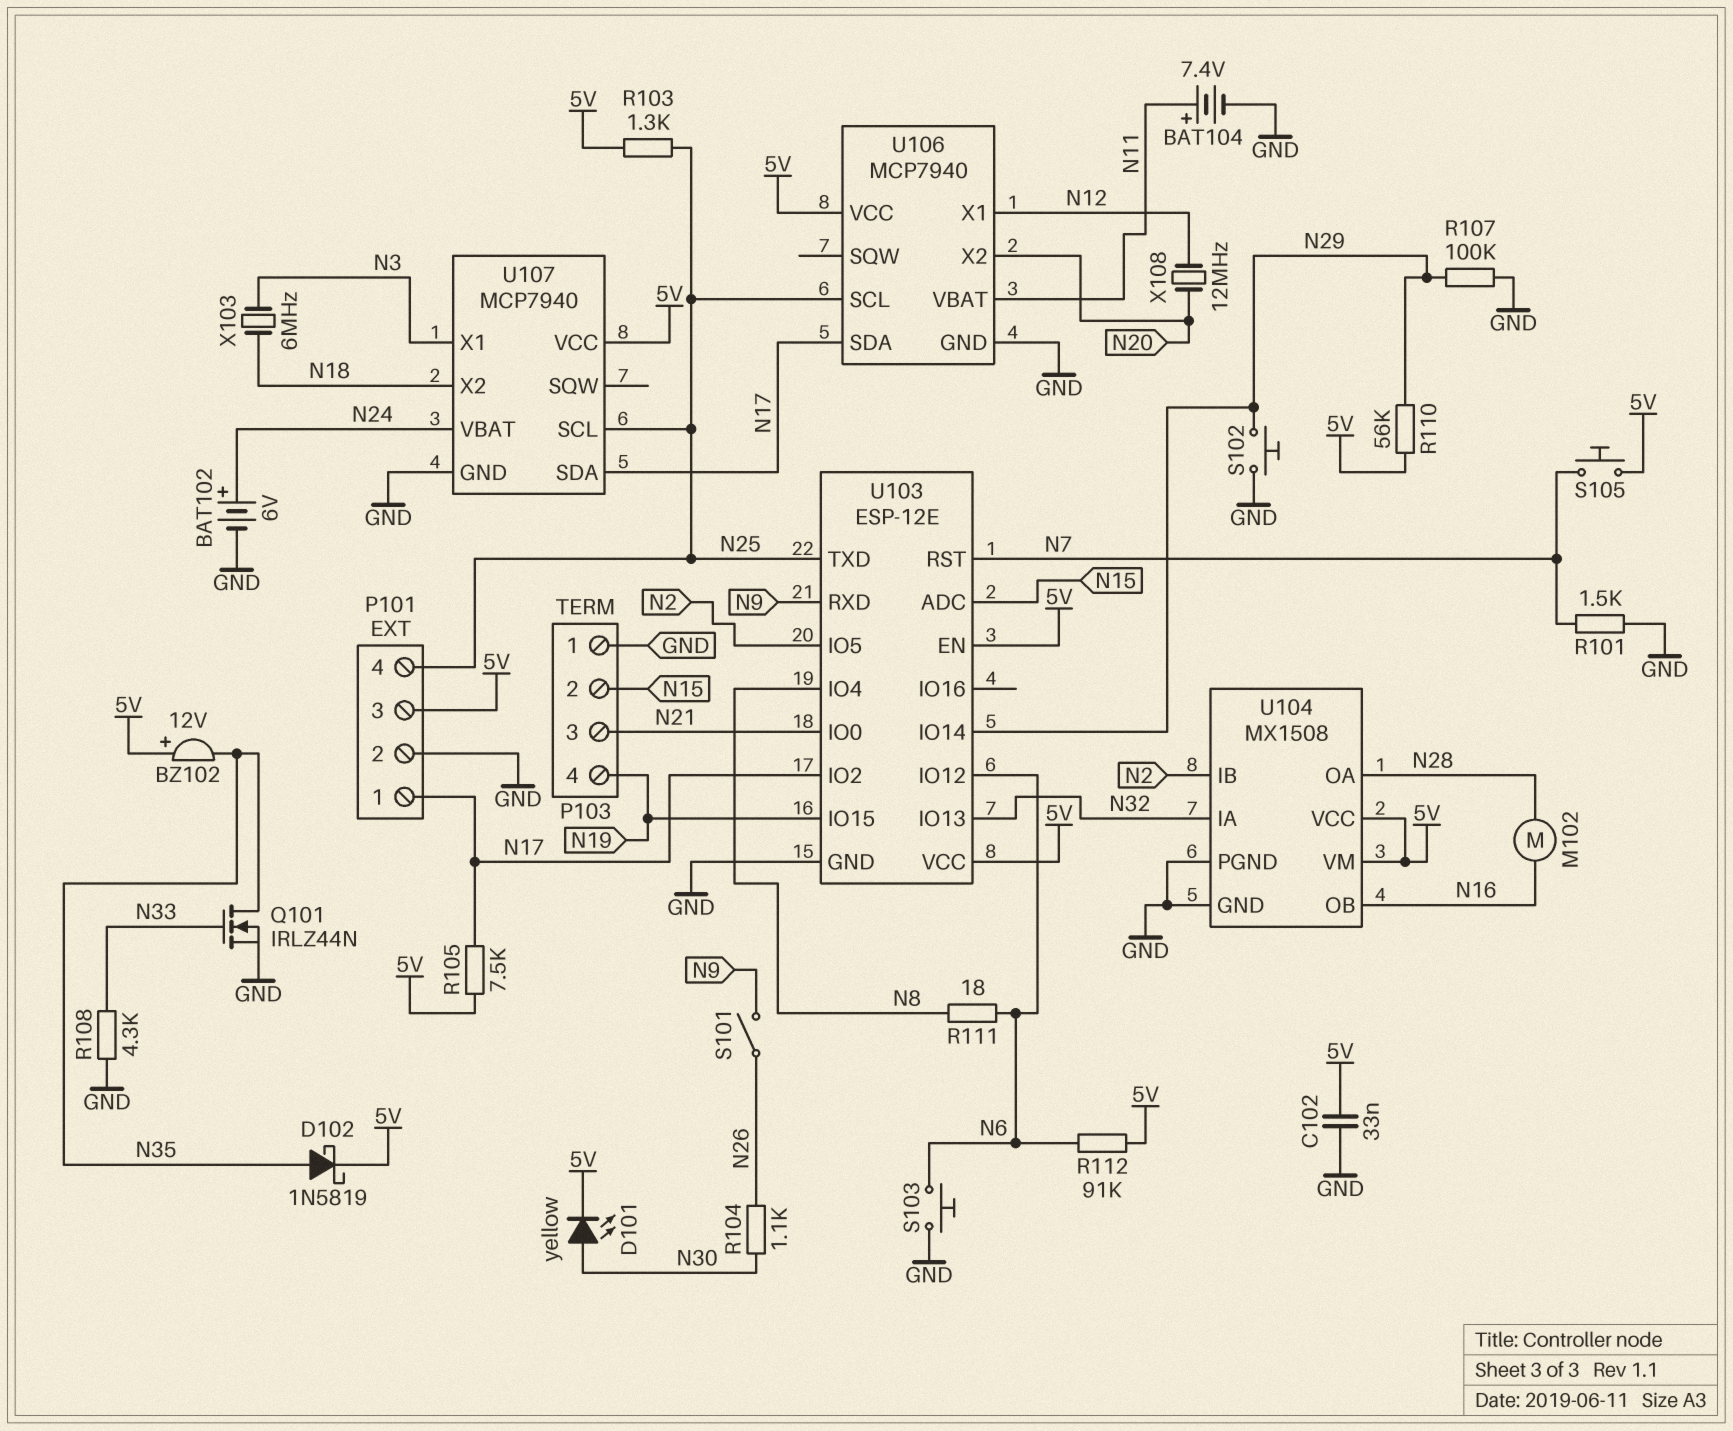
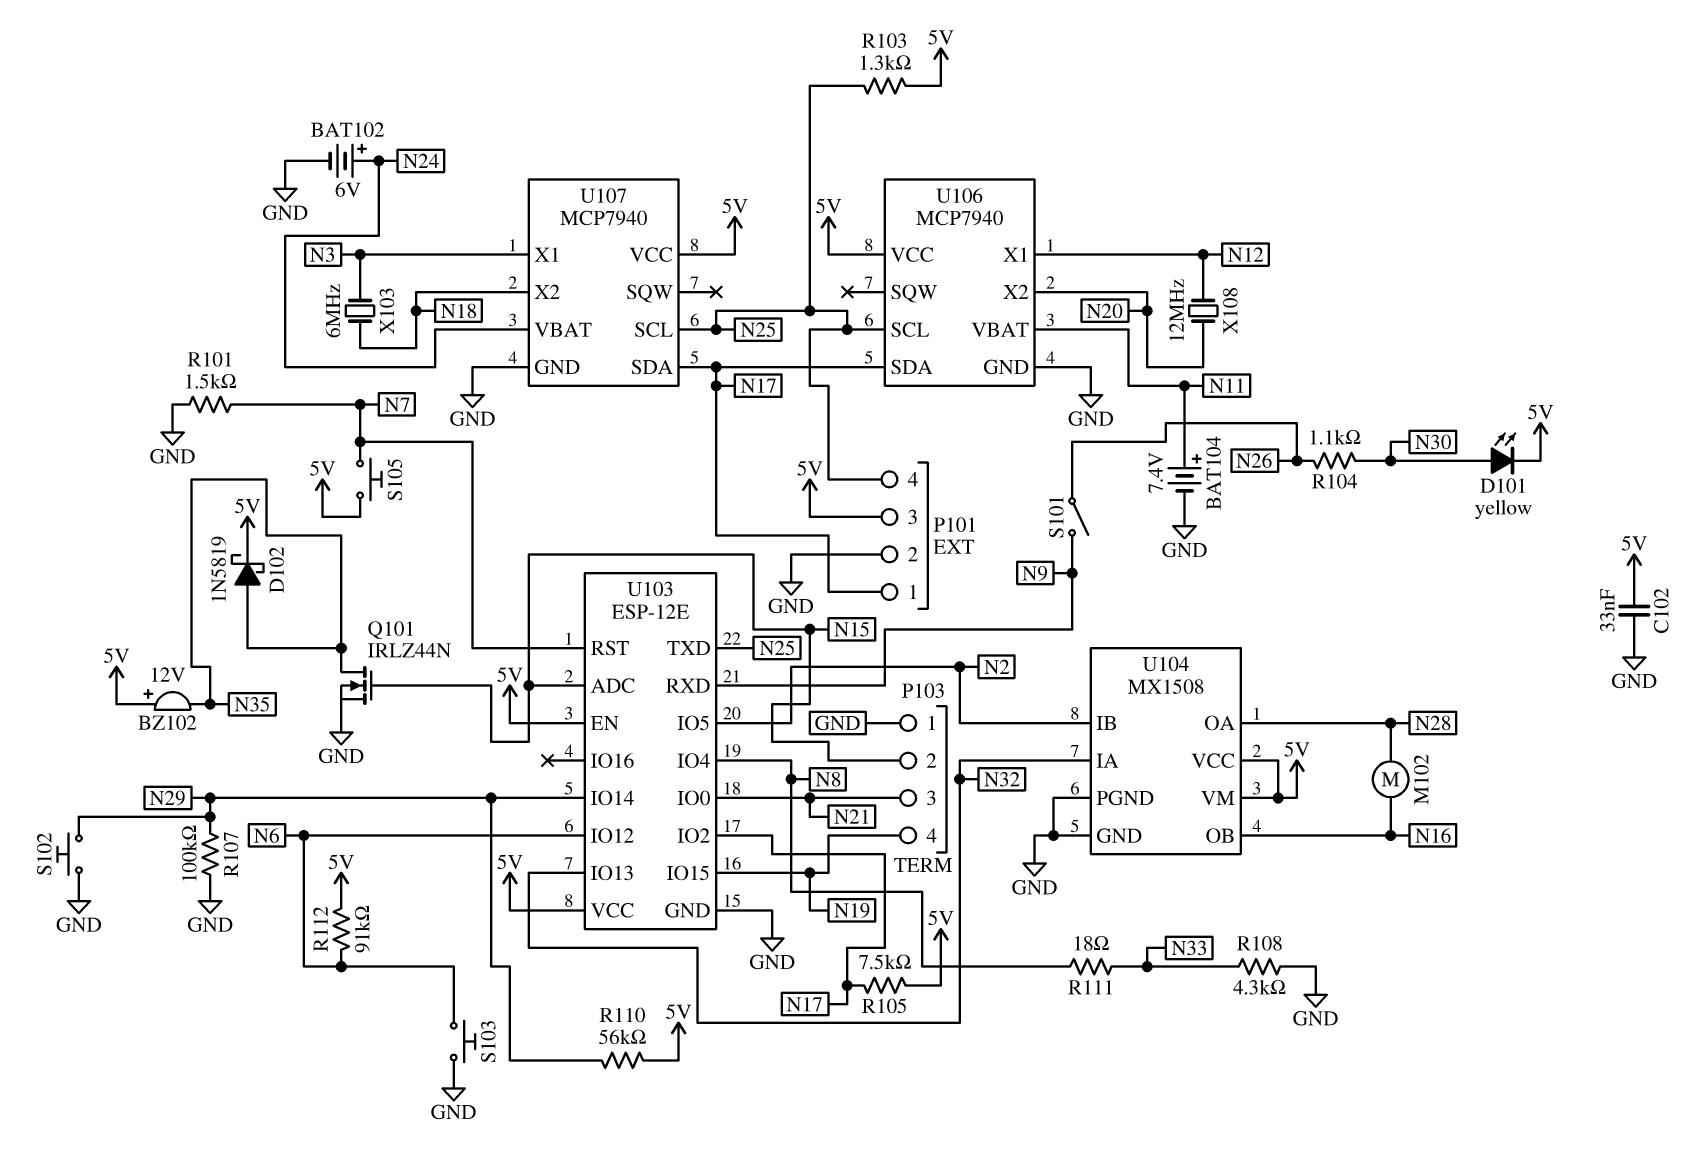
Q101: NMOS IRLZ44N (G N33, D N35, S GND) -> NMOS IRLZ44N (G N15, D N35, S GND)
R111: 18 (N6, N8) -> 18 (N8, N33)

